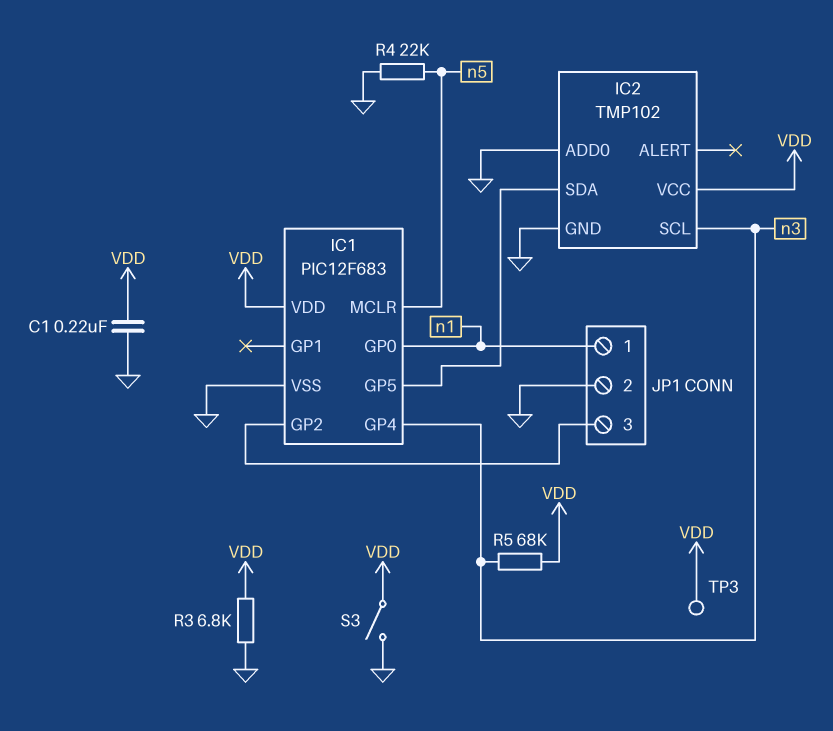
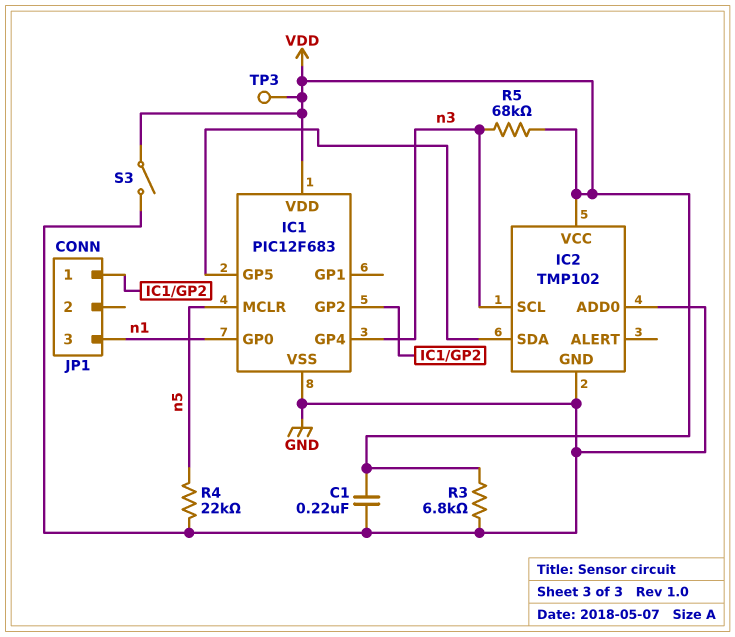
JP1 pin 1: n1 -> IC1/GP2
JP1 pin 2: GND -> none
JP1 pin 3: IC1/GP2 -> n1

